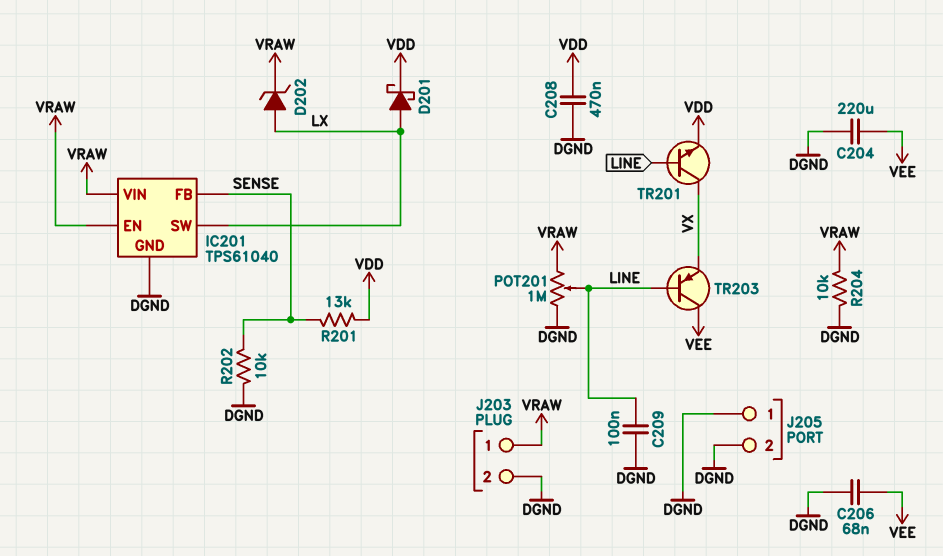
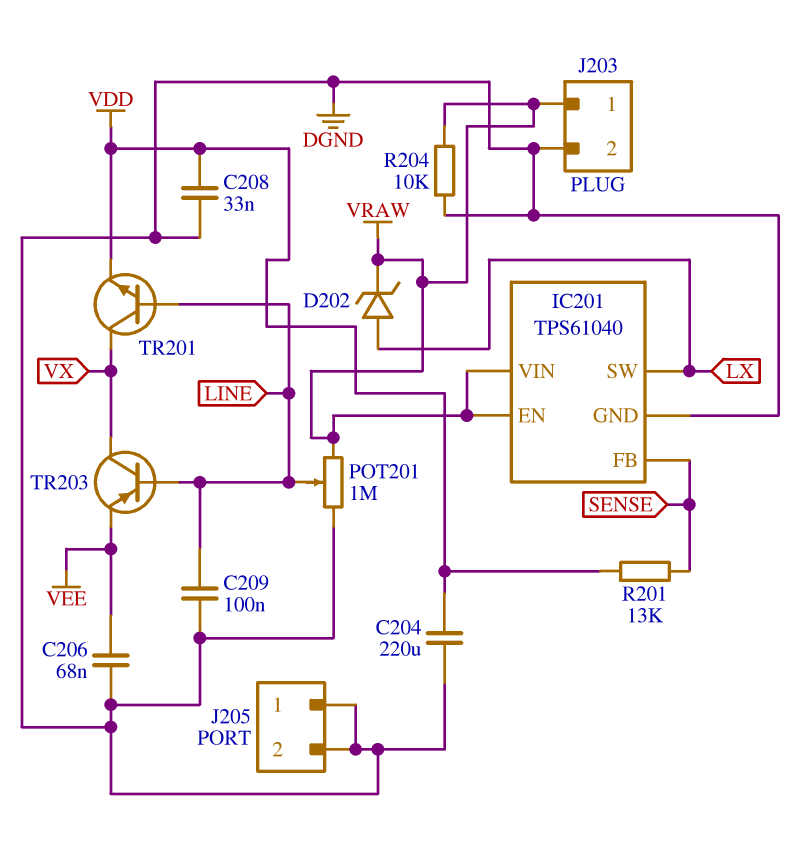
C204: 220uF (DGND, VEE) -> 220uF (DGND, VDD)
C208: 470nF (DGND, VDD) -> 33nF (DGND, VDD)
D201: schottky (A LX, K VDD) -> none
R202: 10k (DGND, SENSE) -> none
TR203: PNP (B LINE, C VEE, E VX) -> PNP (B LINE, C VX, E VEE)

